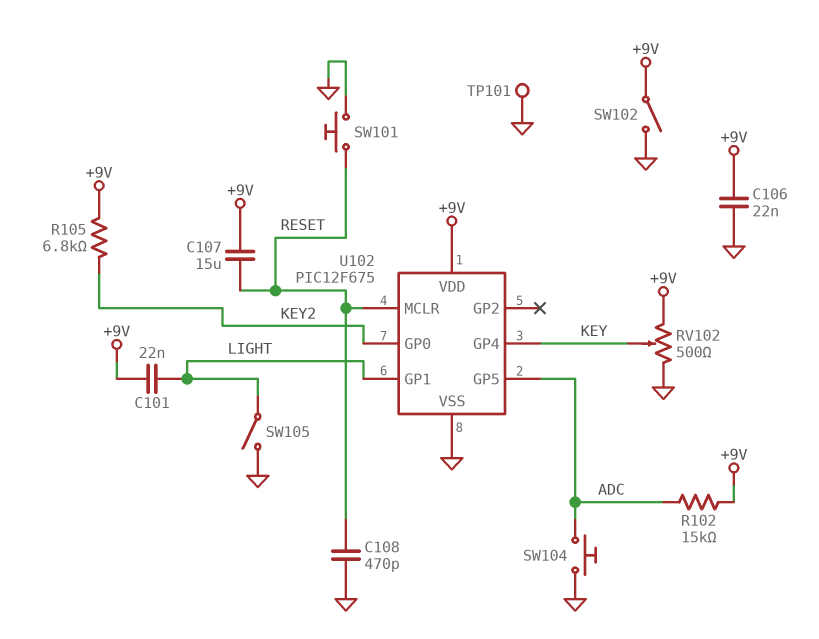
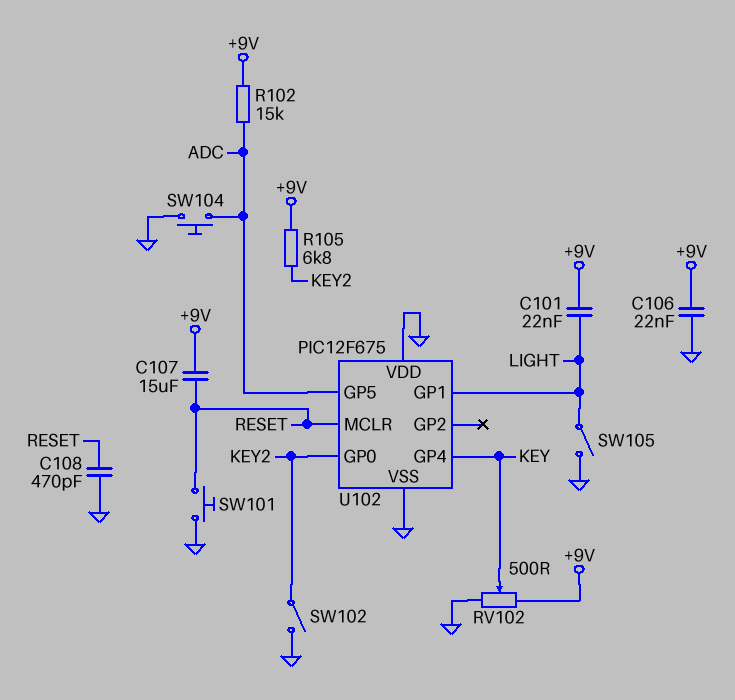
SW102: switch (+9V, GND) -> switch (GND, KEY2)
TP101: test point (GND) -> none
U102 pin VDD: +9V -> GND

